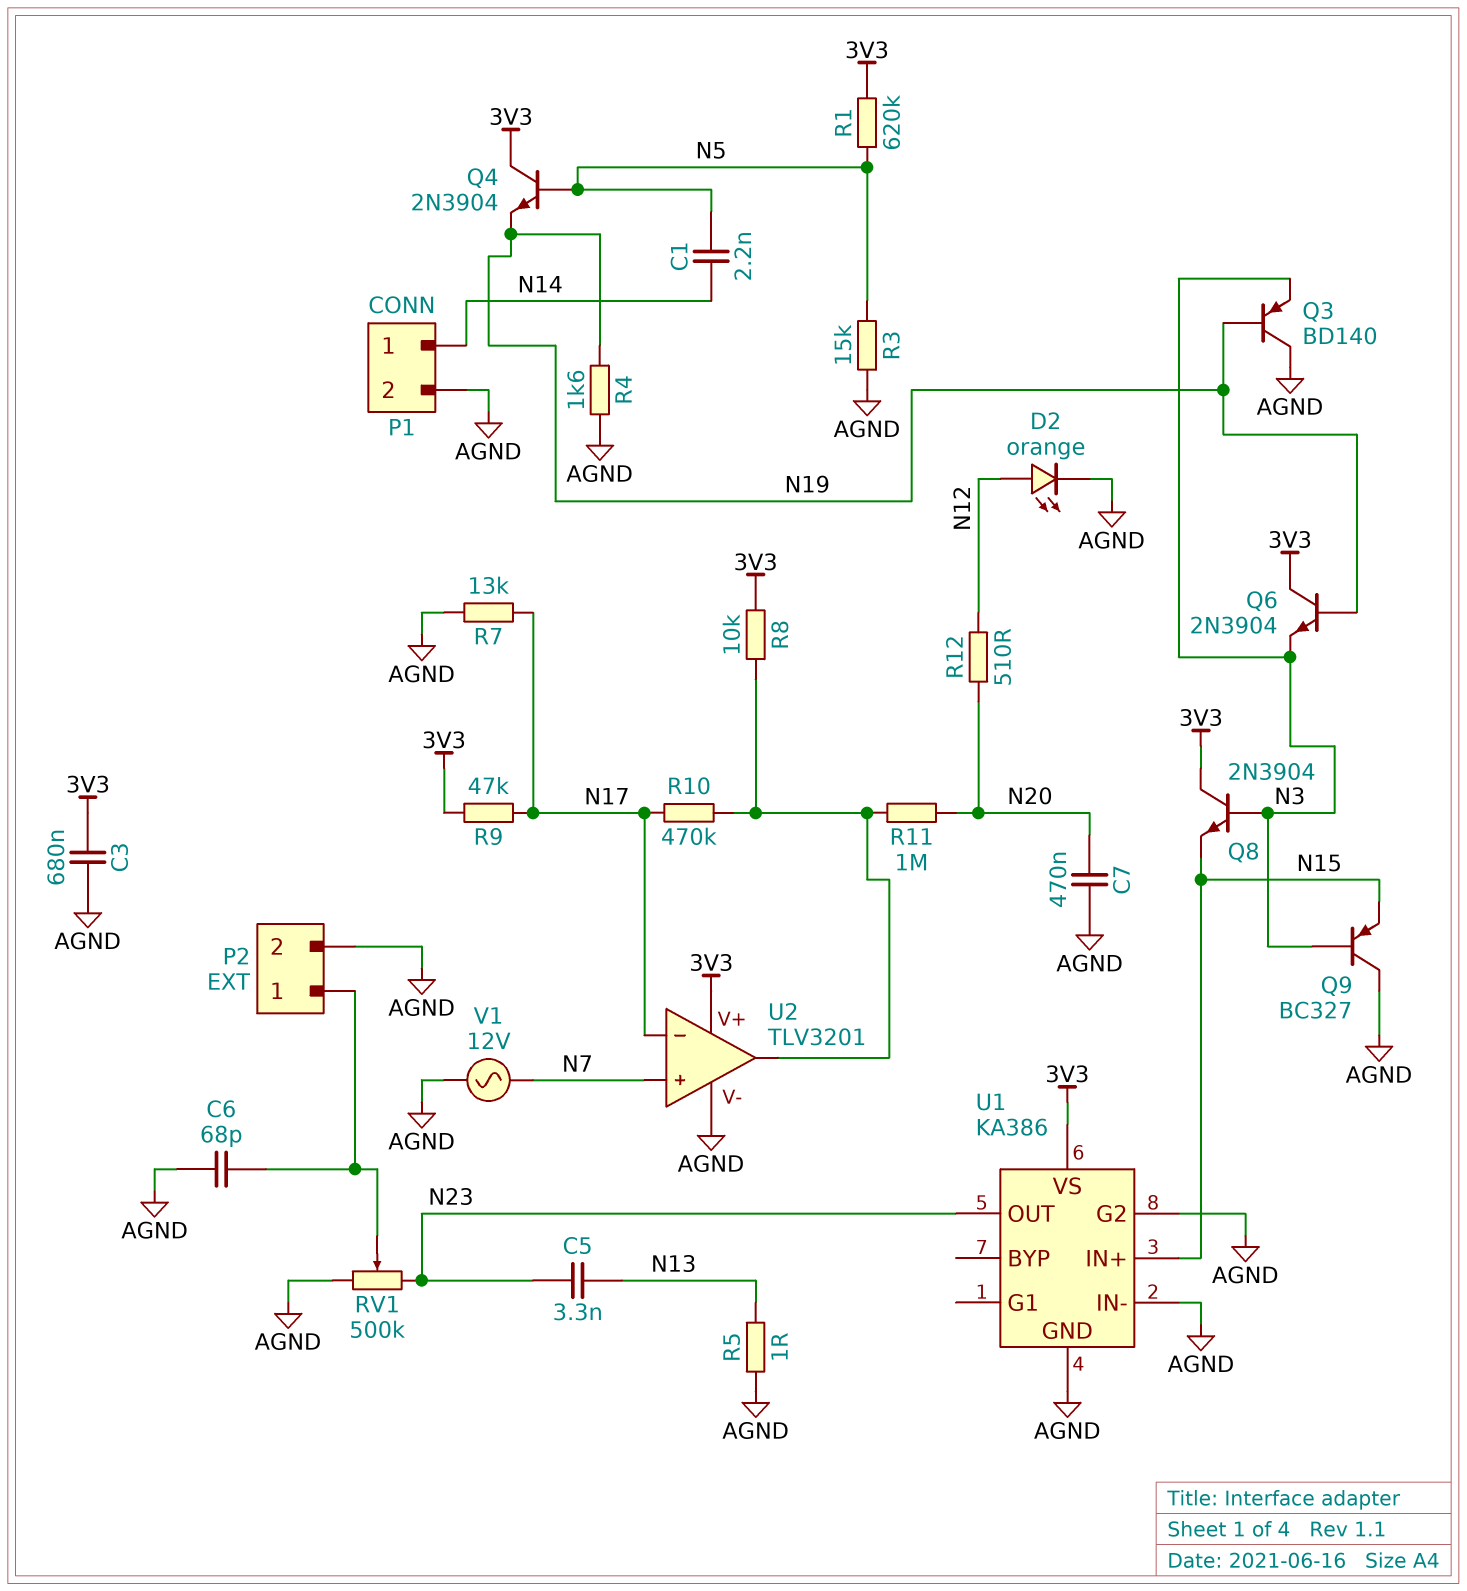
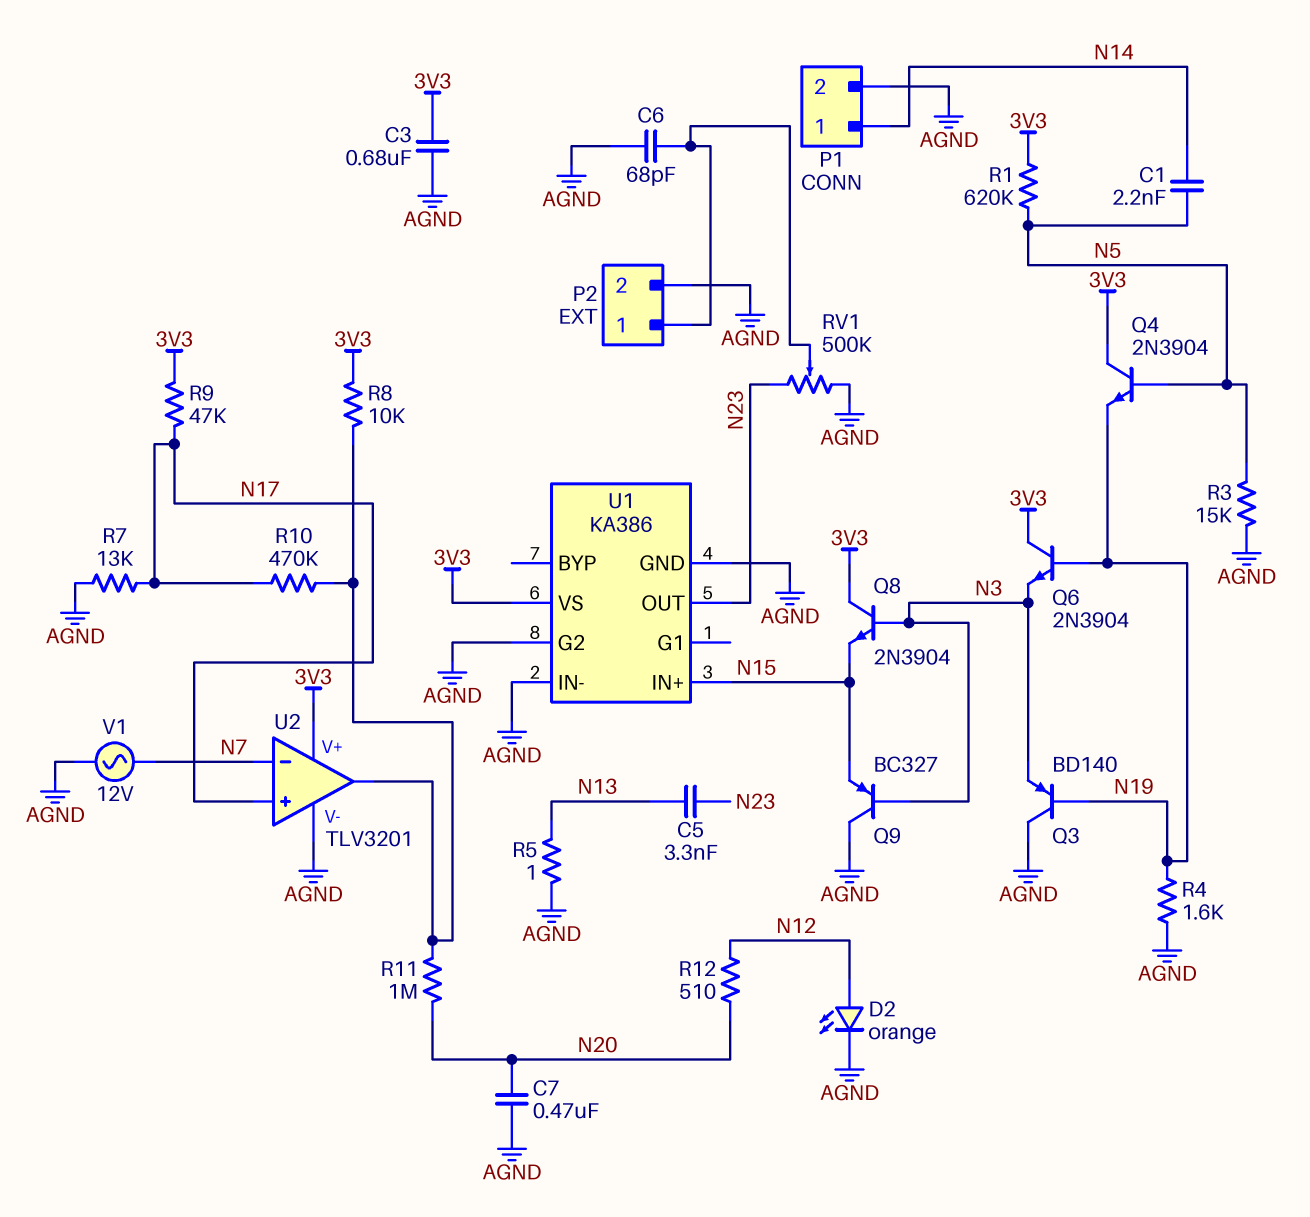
U2 pin in+: N7 -> N17
U2 pin in-: N17 -> N7

